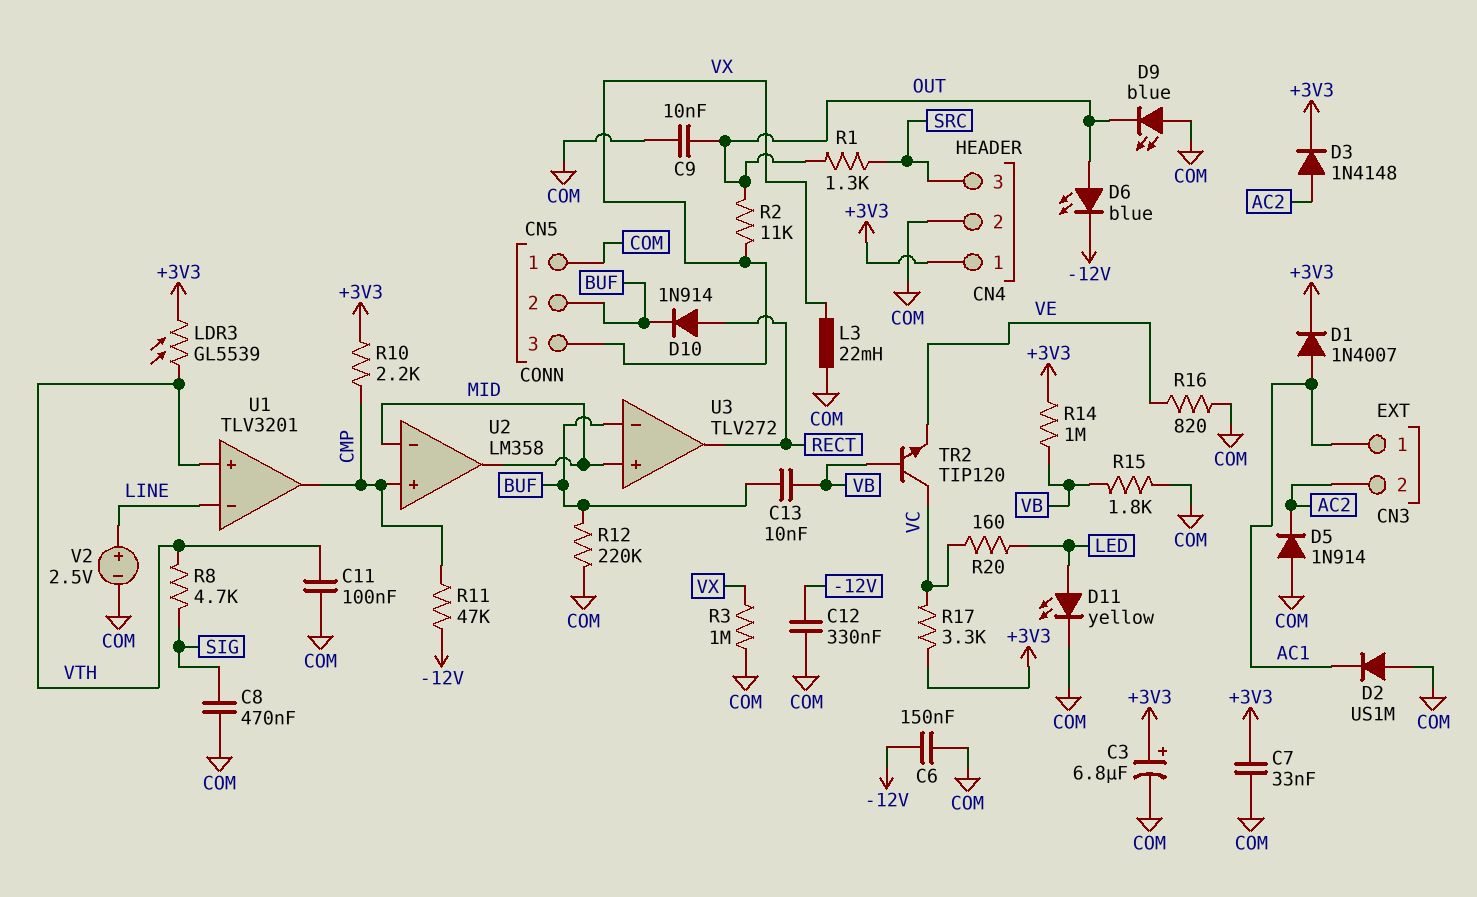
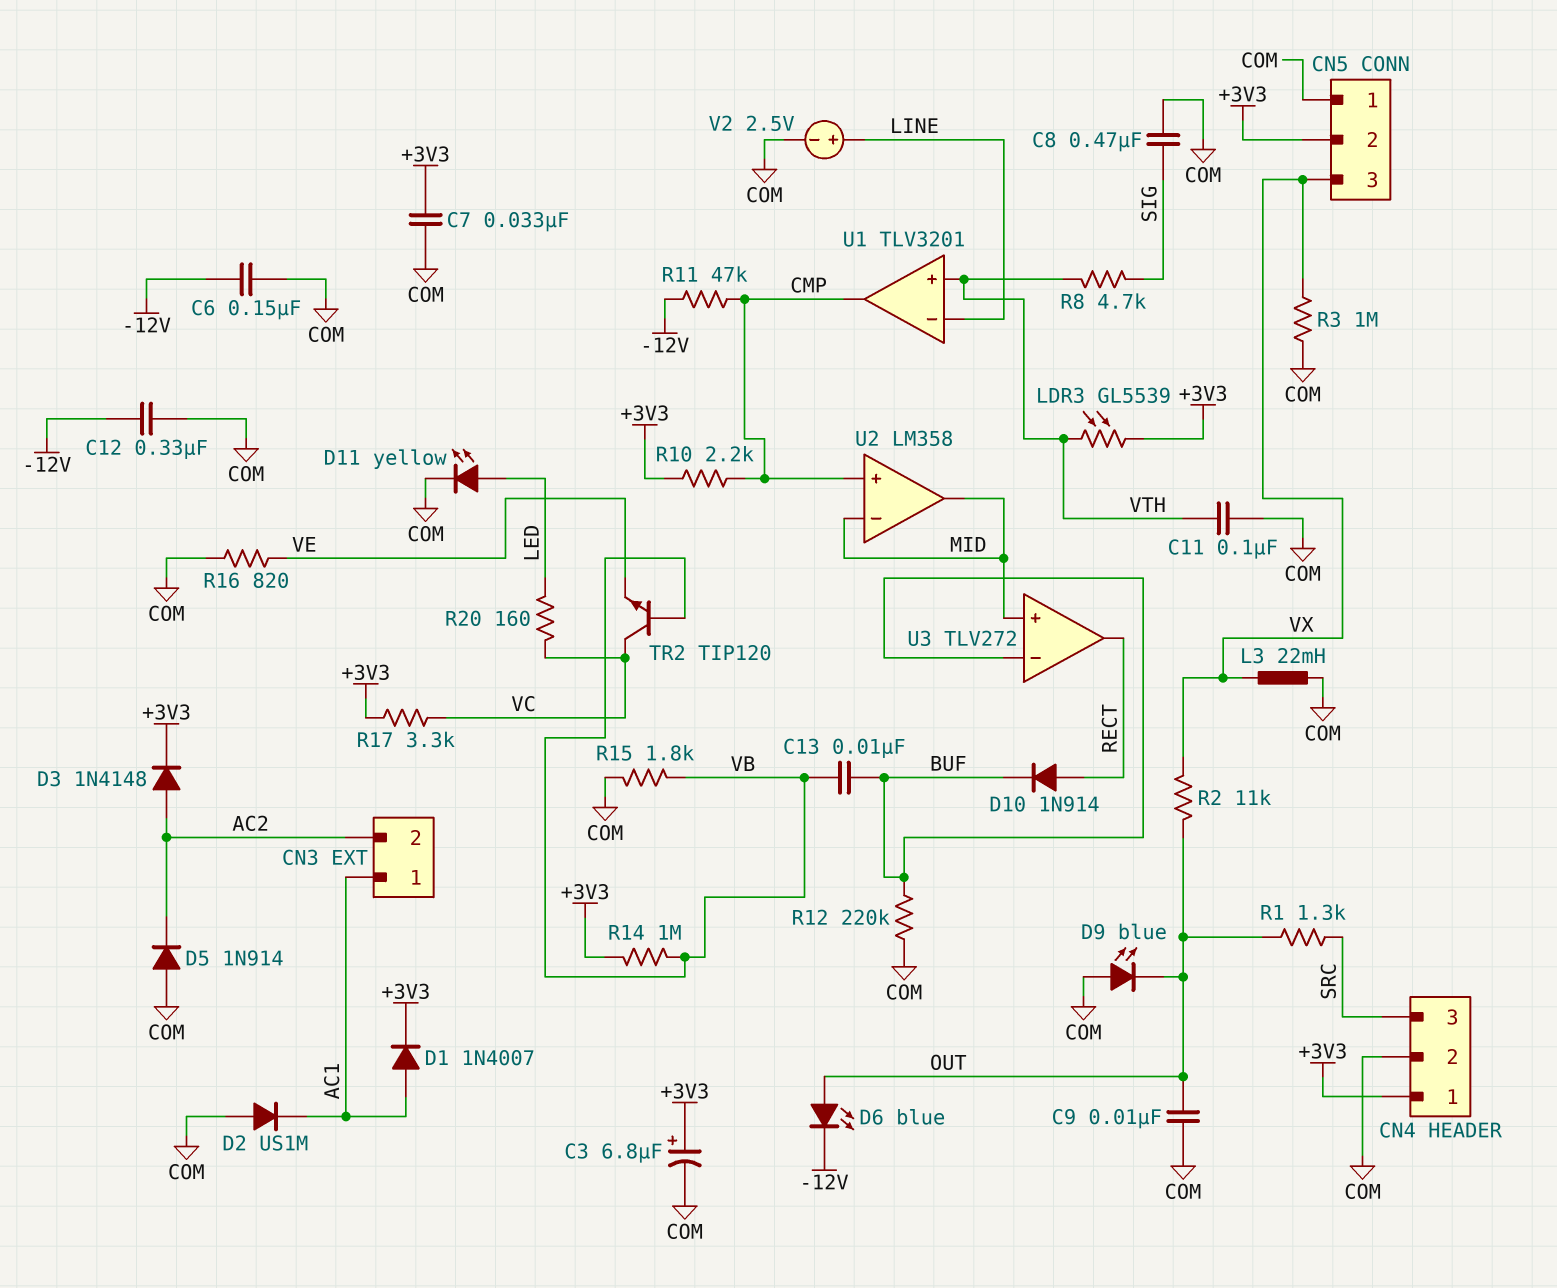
CN5 pin 2: BUF -> +3V3

